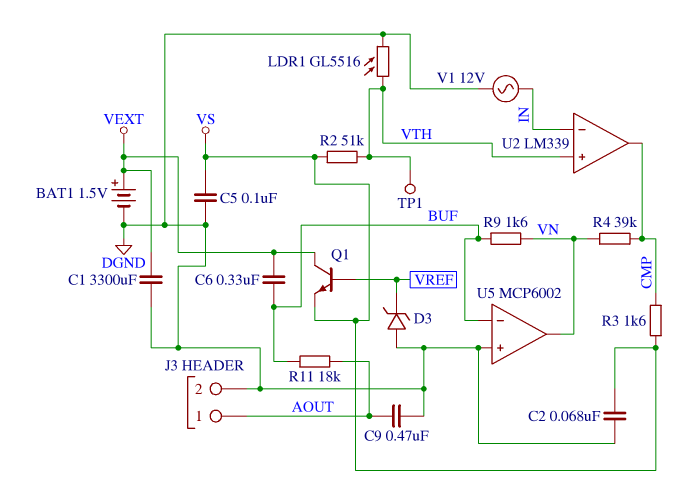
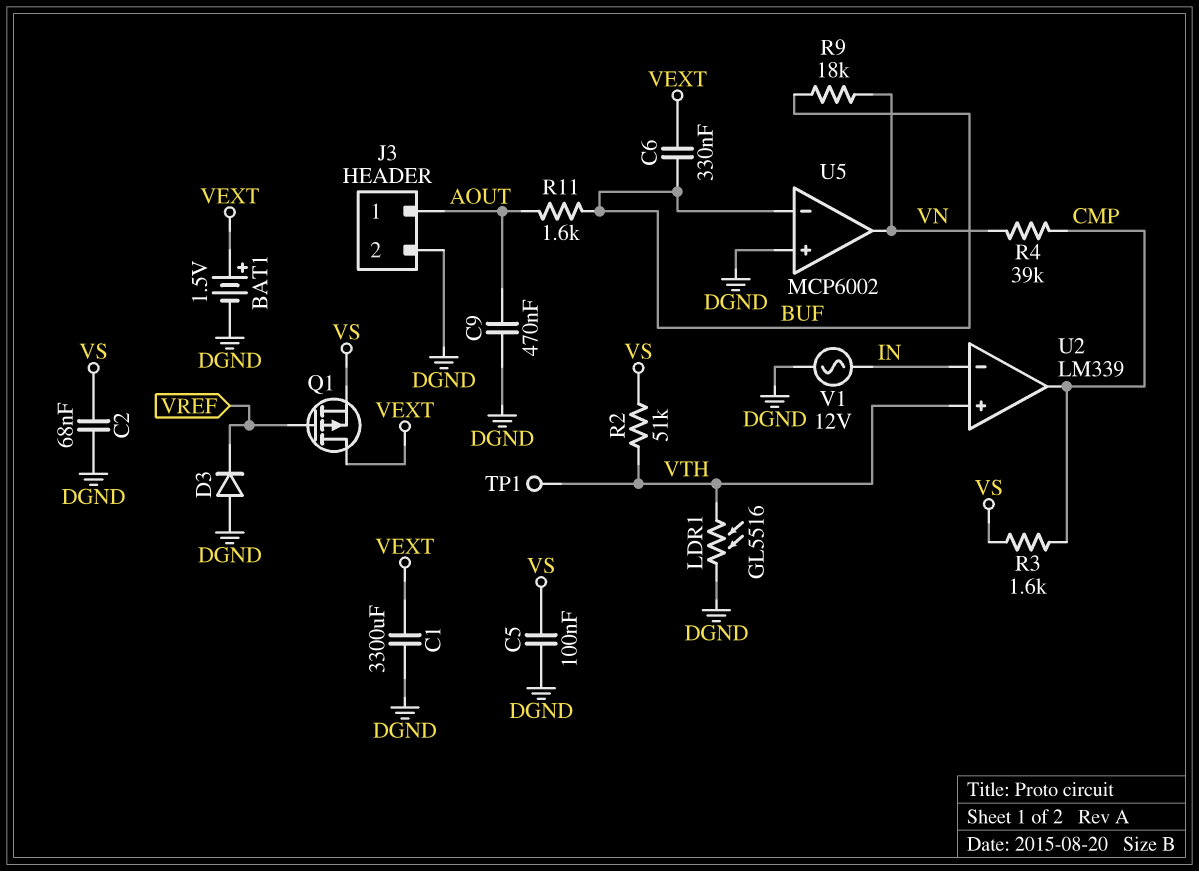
D3: zener (A DGND, K VREF) -> diode (A DGND, K VREF)
Q1: NPN (B VREF, C VEXT, E VS) -> PMOS (G VREF, D VEXT, S VS)
R9: 1.6k (BUF, VN) -> 18k (BUF, VN)
R11: 18k (AOUT, BUF) -> 1.6k (AOUT, BUF)

